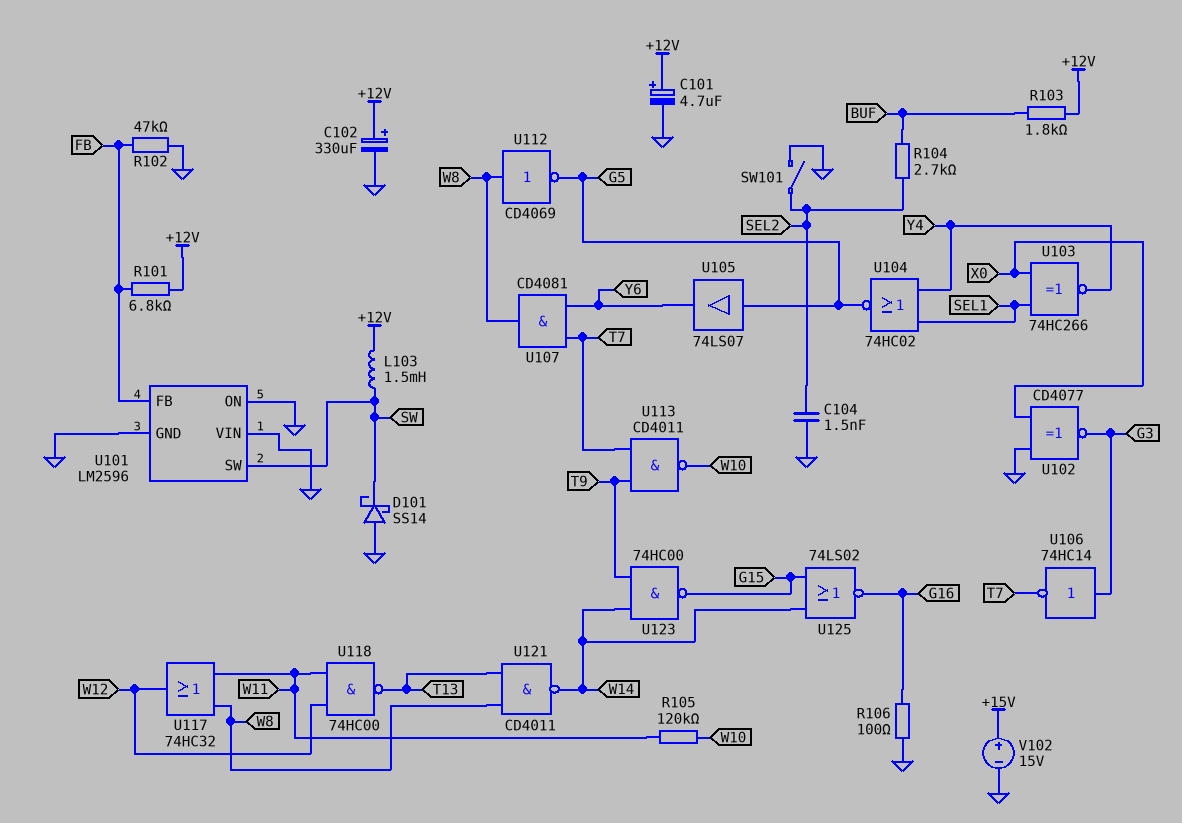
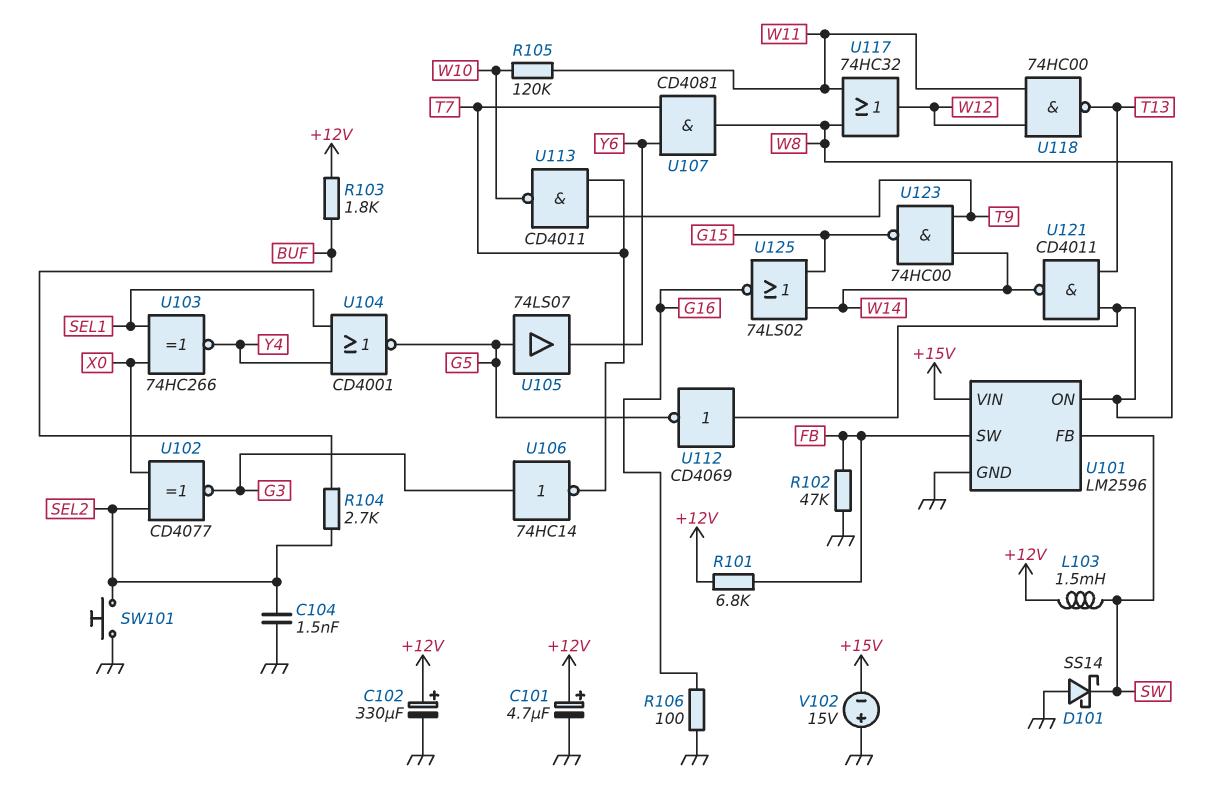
SW101: switch (GND, SEL2) -> button (GND, SEL2)
U101 pin FB: FB -> SW
U101 pin ON: GND -> W8
U101 pin SW: SW -> FB
U101 pin VIN: GND -> +15V
U102: XNOR CD4077 (in GND, in X0, out G3) -> XNOR CD4077 (in SEL2, in X0, out G3)
U104: NOR 74HC02 (in SEL1, in Y4, out G5) -> NOR CD4001 (in SEL1, in Y4, out G5)
V102: 15V (plus +15V, minus GND) -> 15V (plus GND, minus +15V)

